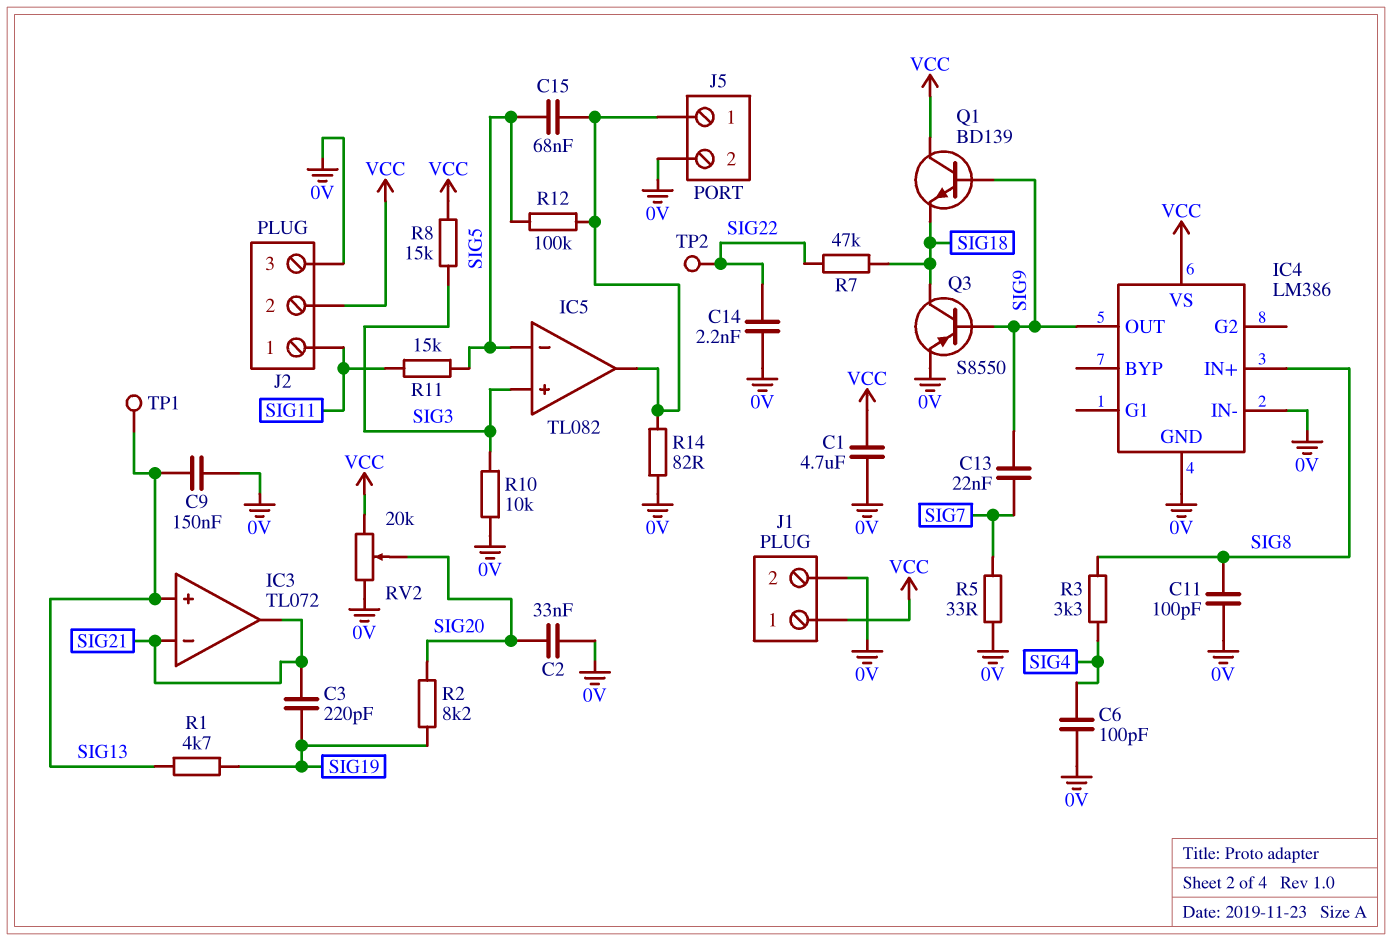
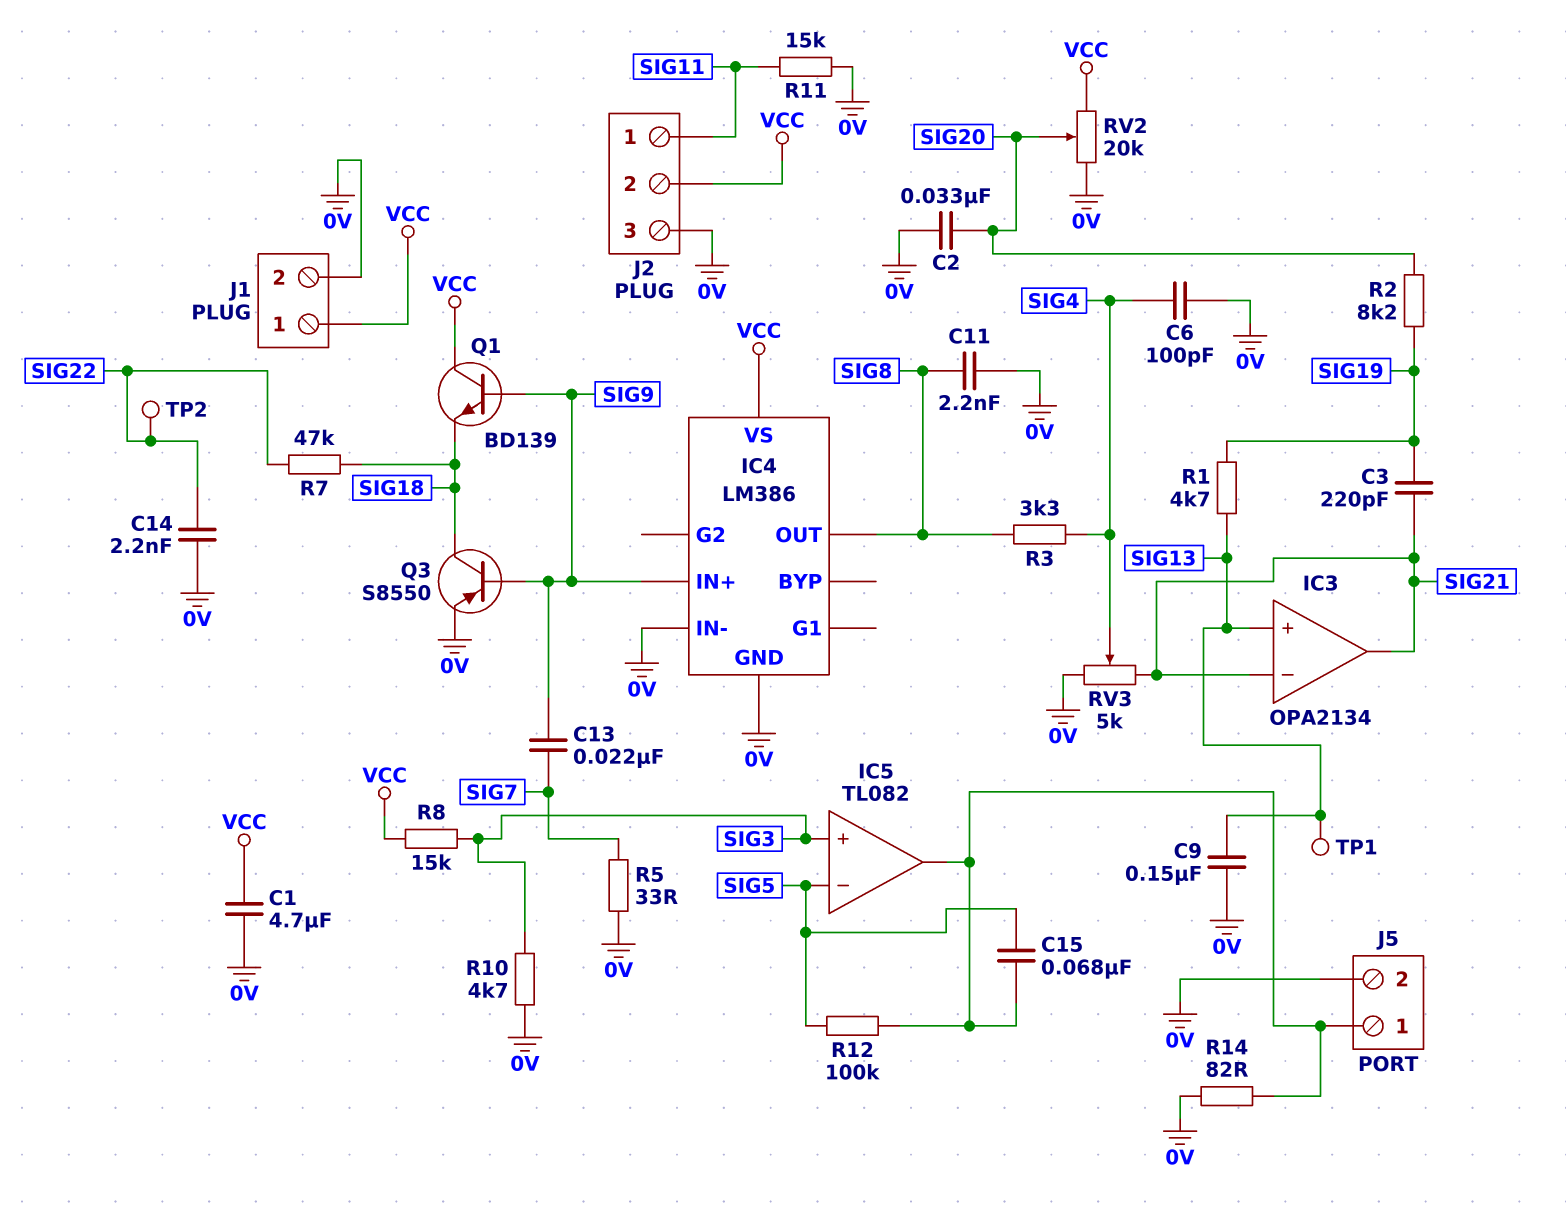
C11: 100pF (0V, SIG8) -> 2.2nF (0V, SIG8)
IC3: TL072 -> OPA2134
IC4 pin IN+: SIG8 -> SIG9
IC4 pin OUT: SIG9 -> SIG8
R10: 10k (0V, SIG3) -> 4.7k (0V, SIG3)
R11: 15k (SIG5, SIG11) -> 15k (0V, SIG11)
RV3: none -> 5k (0V, SIG21, wiper SIG4)

